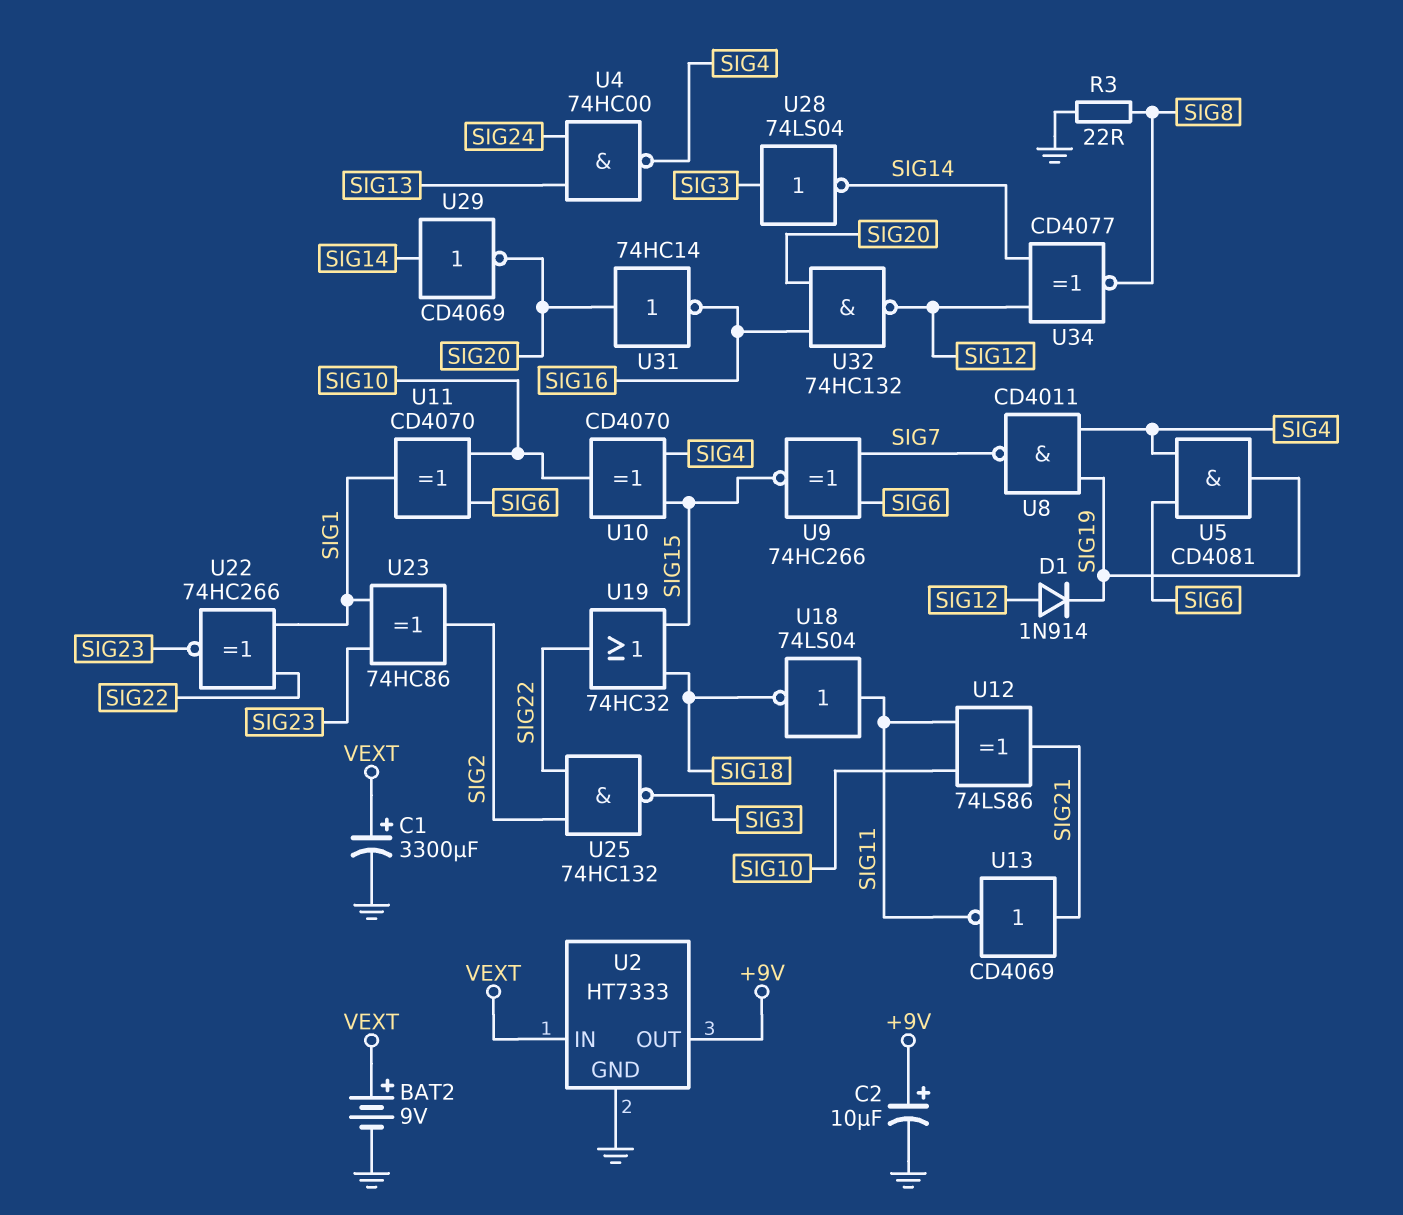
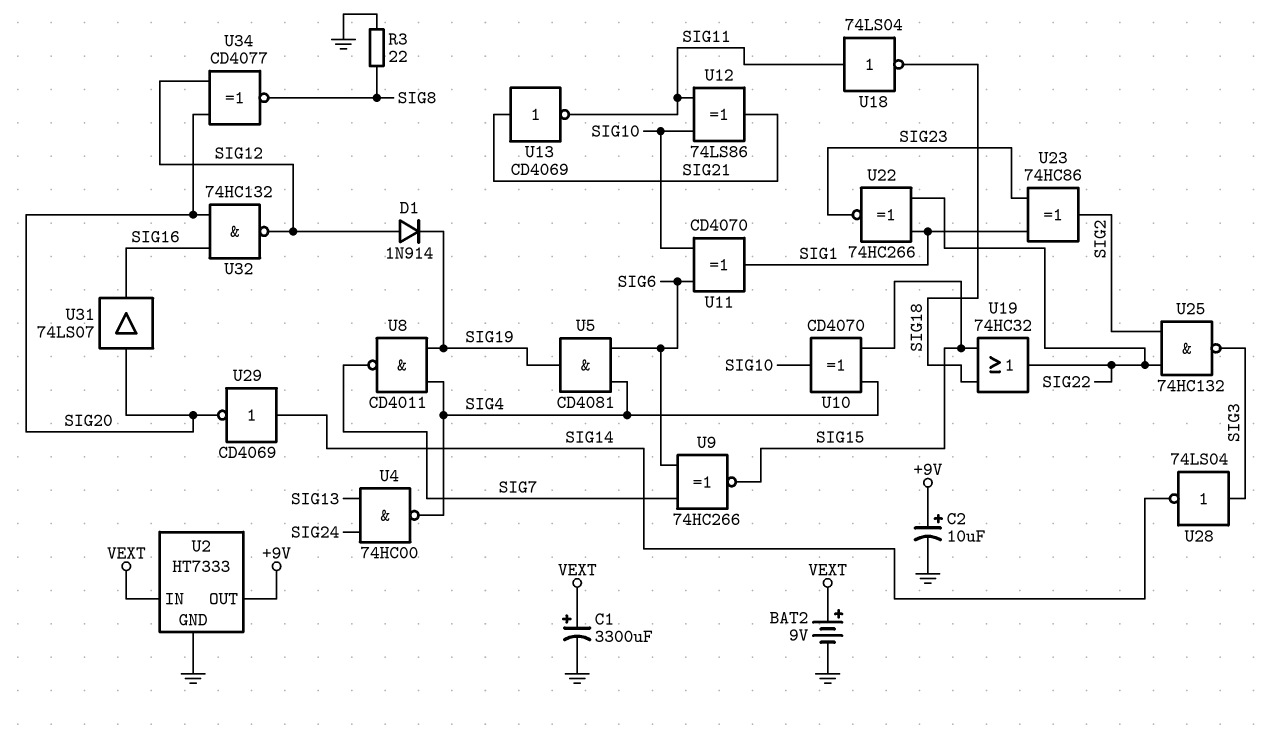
U31: NOT 74HC14 (in SIG20, out SIG16) -> buffer 74LS07 (in SIG20, out SIG16)
U34: XNOR CD4077 (in SIG12, in SIG14, out SIG8) -> XNOR CD4077 (in SIG12, in SIG20, out SIG8)

